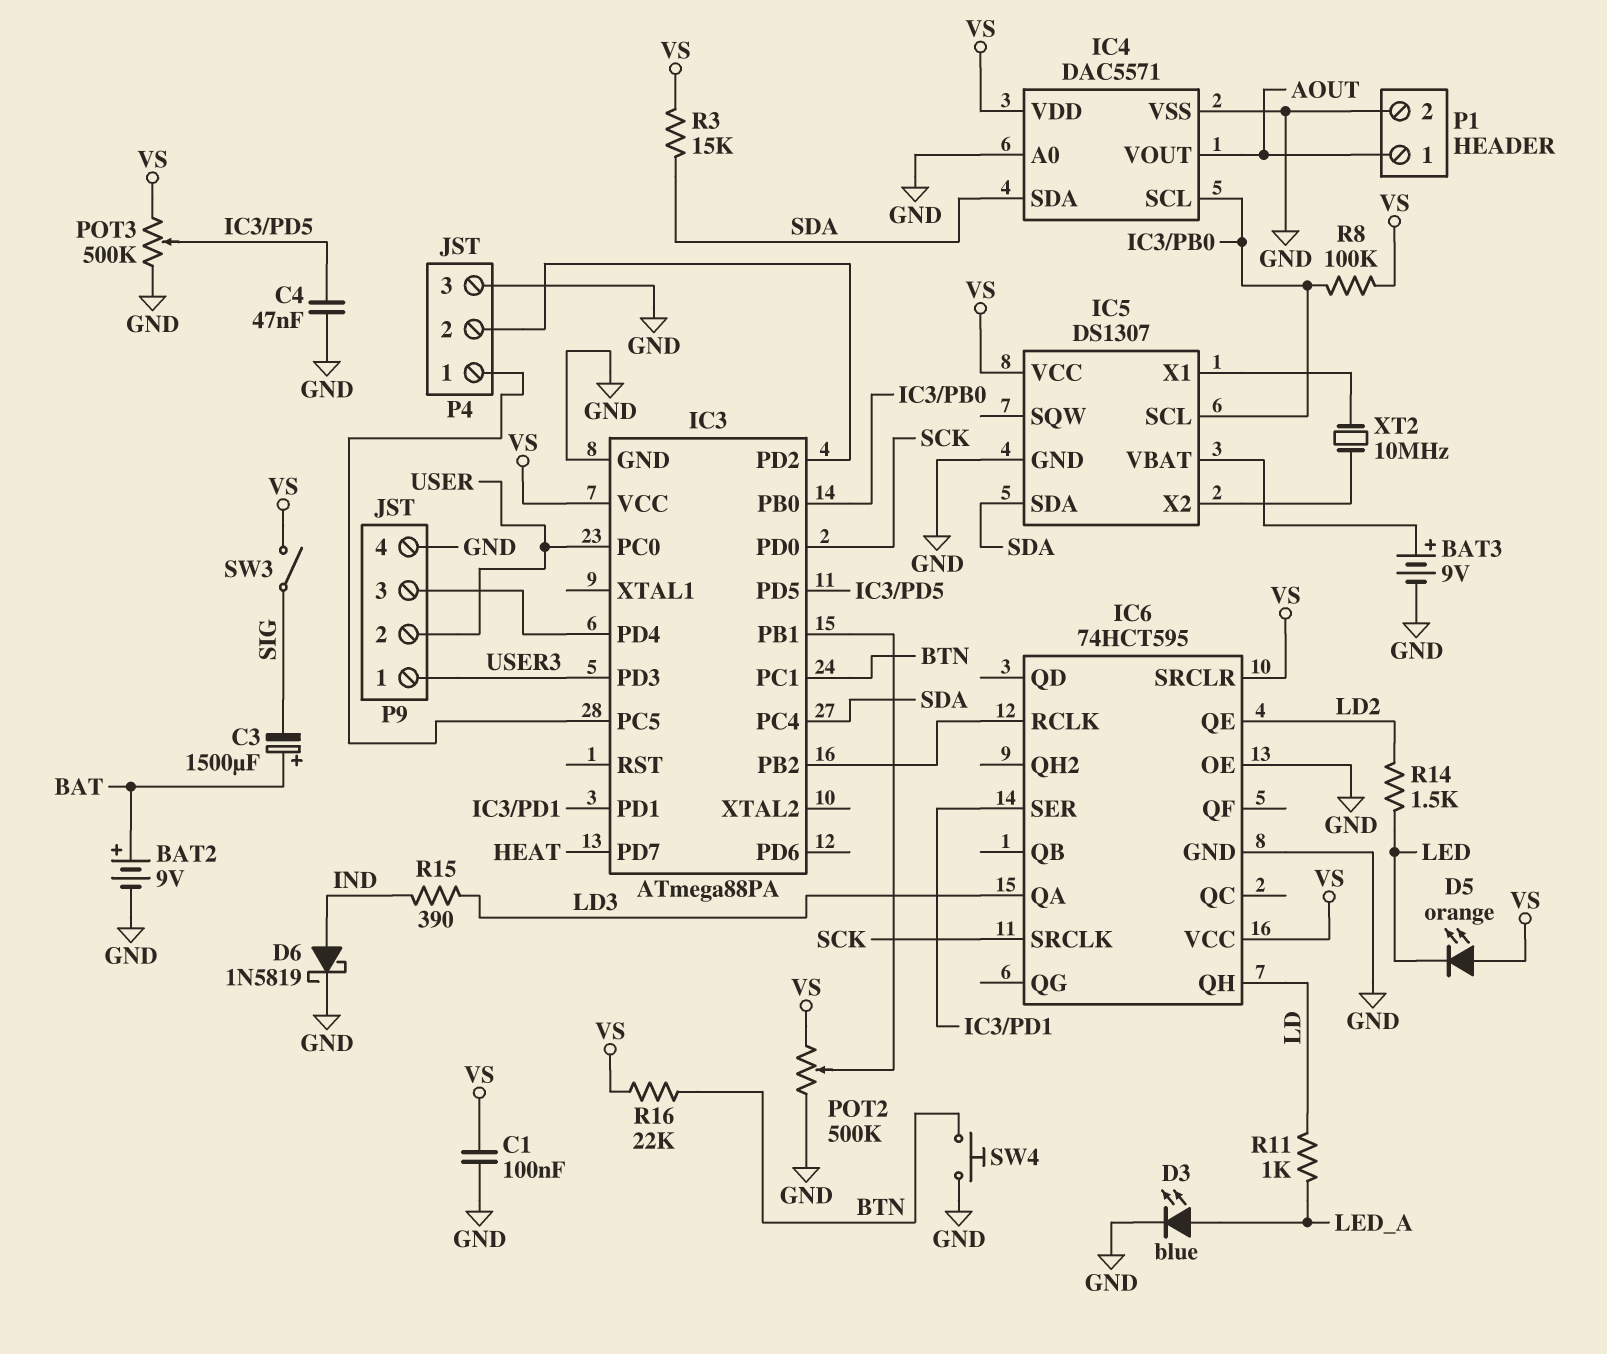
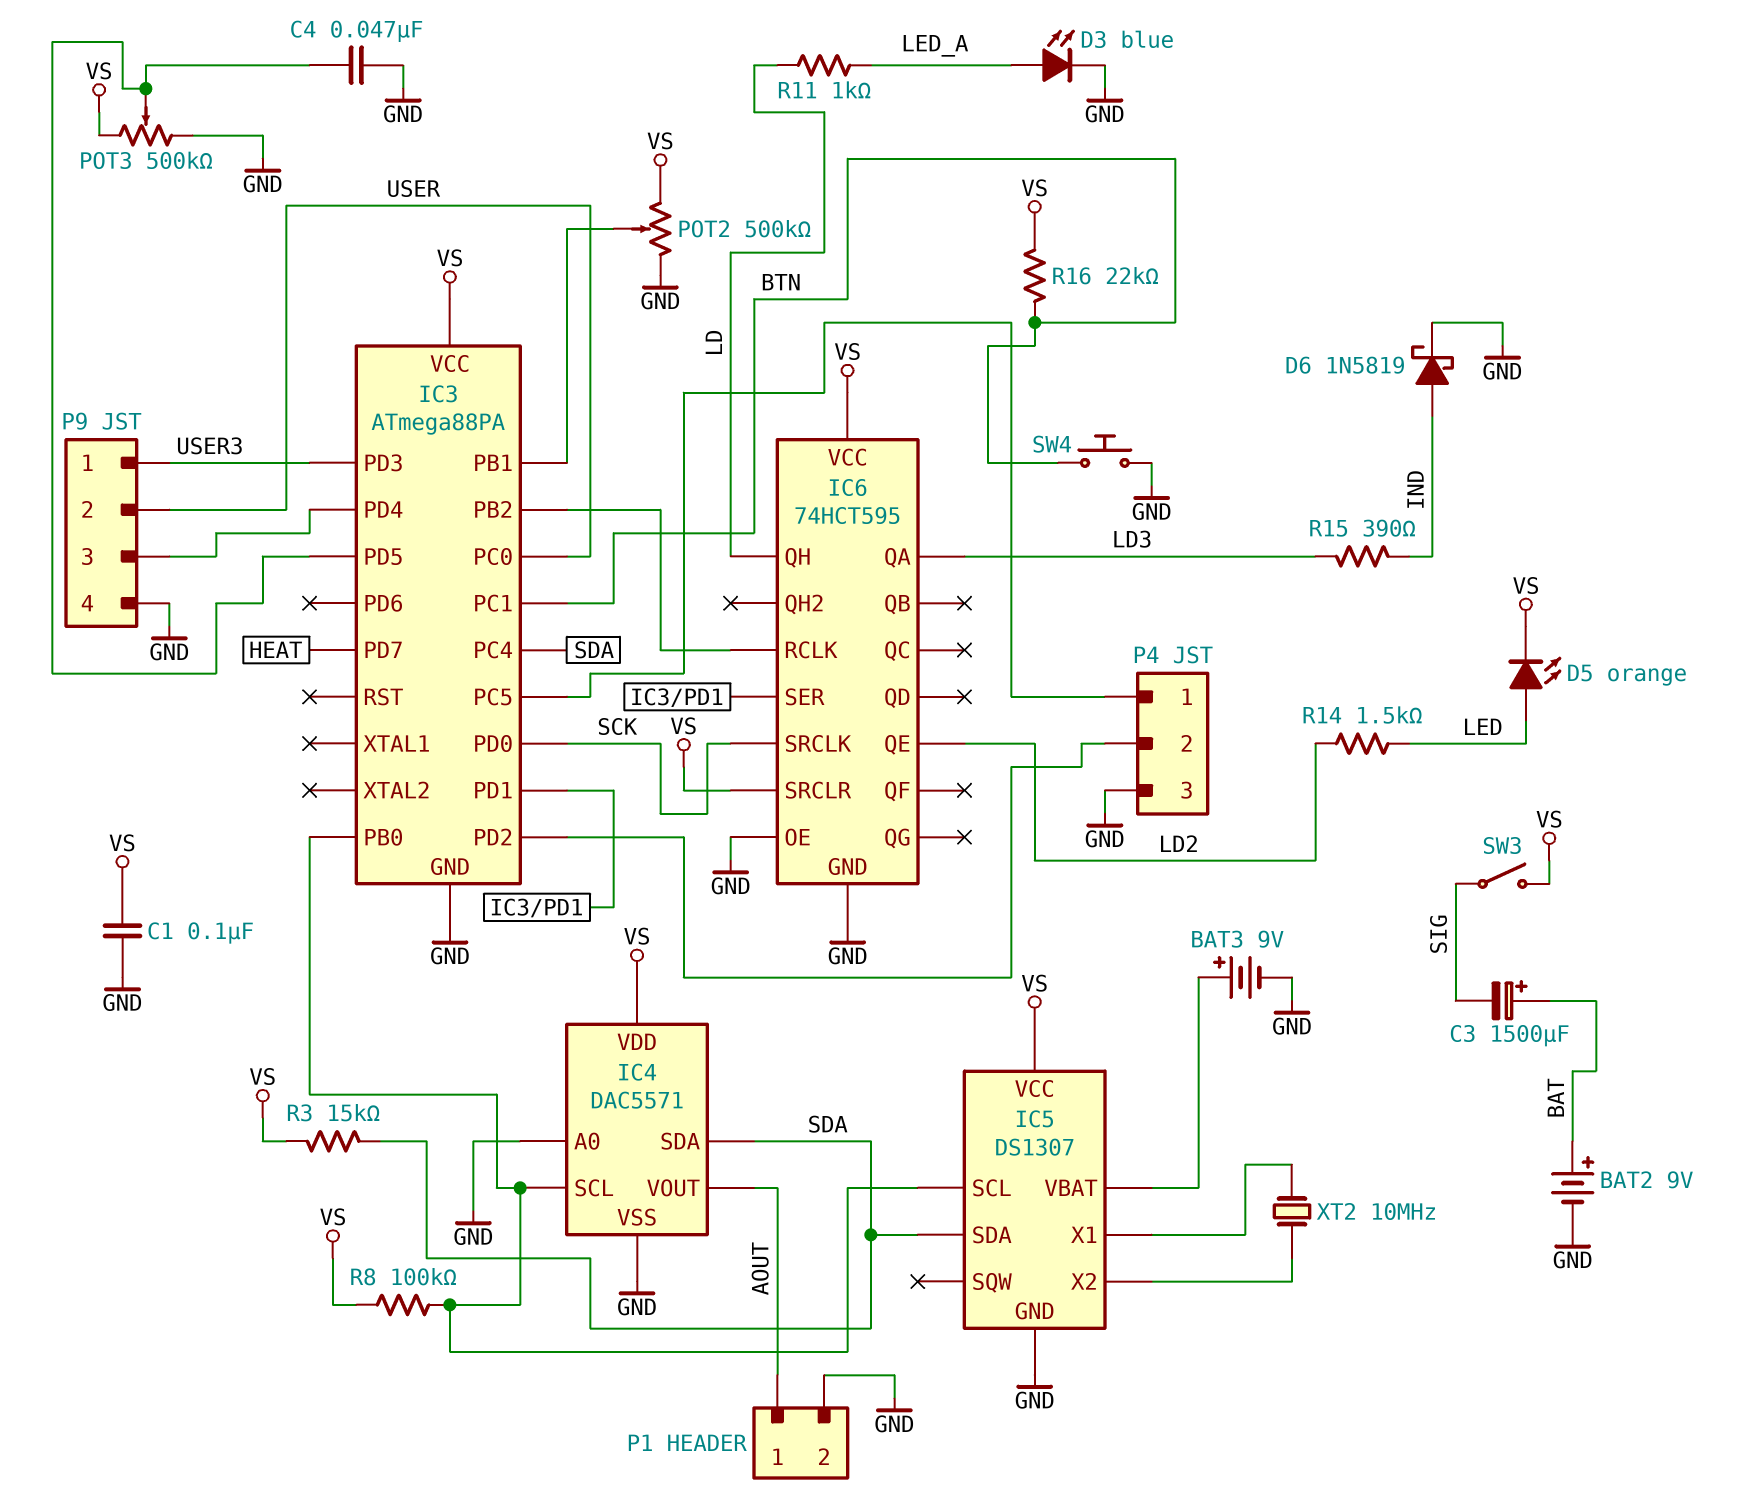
D5: LED orange (A VS, K LED) -> LED orange (A LED, K VS)

